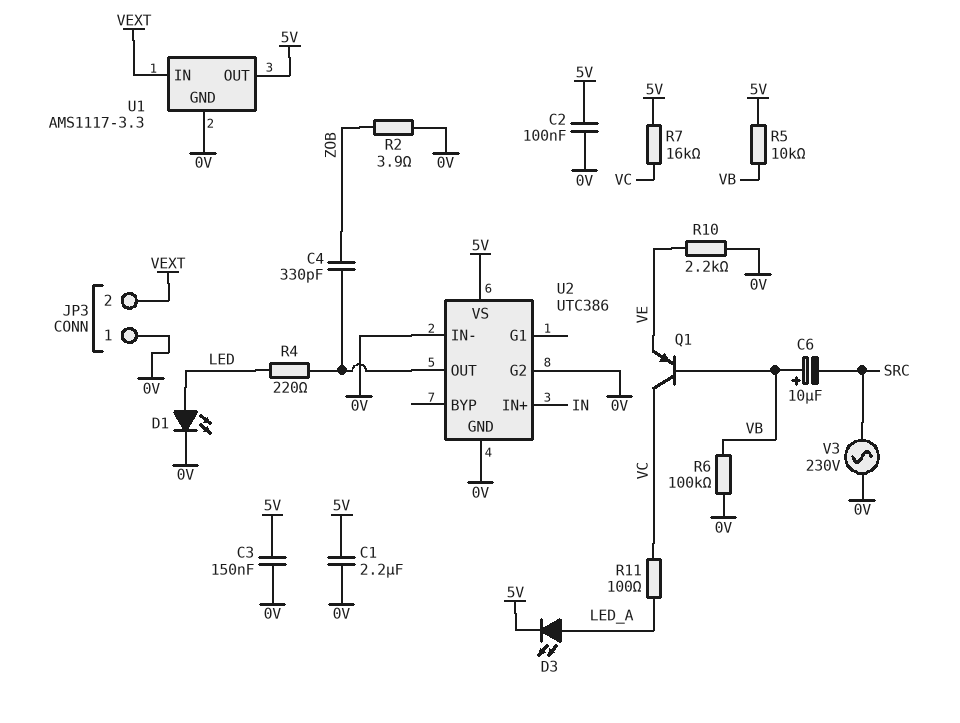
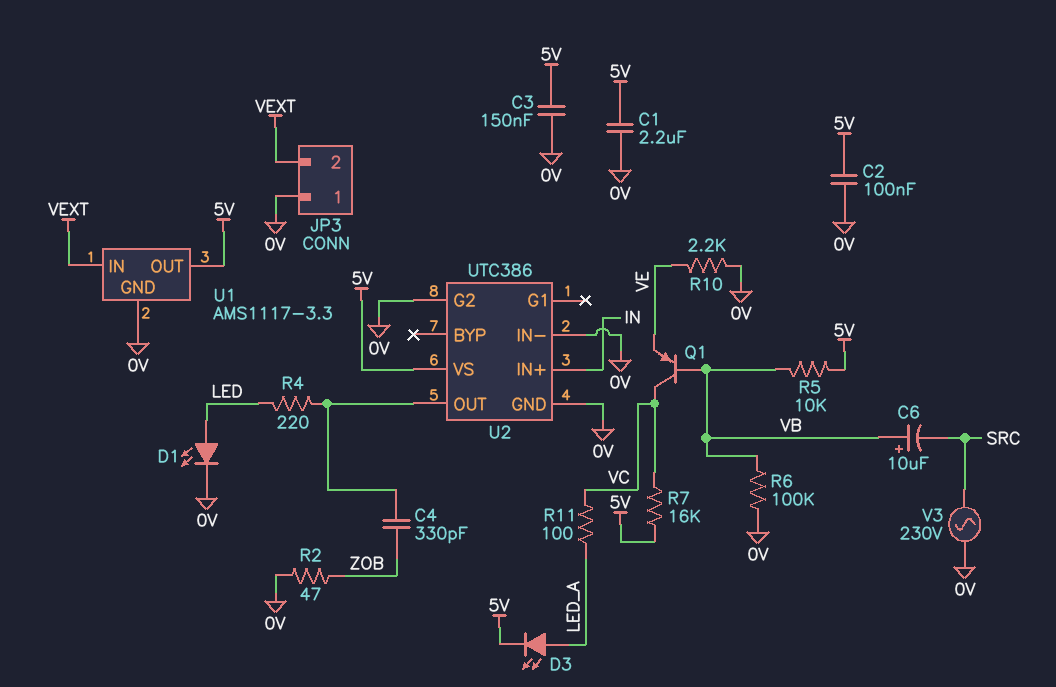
R2: 3.9 (0V, ZOB) -> 47 (0V, ZOB)

